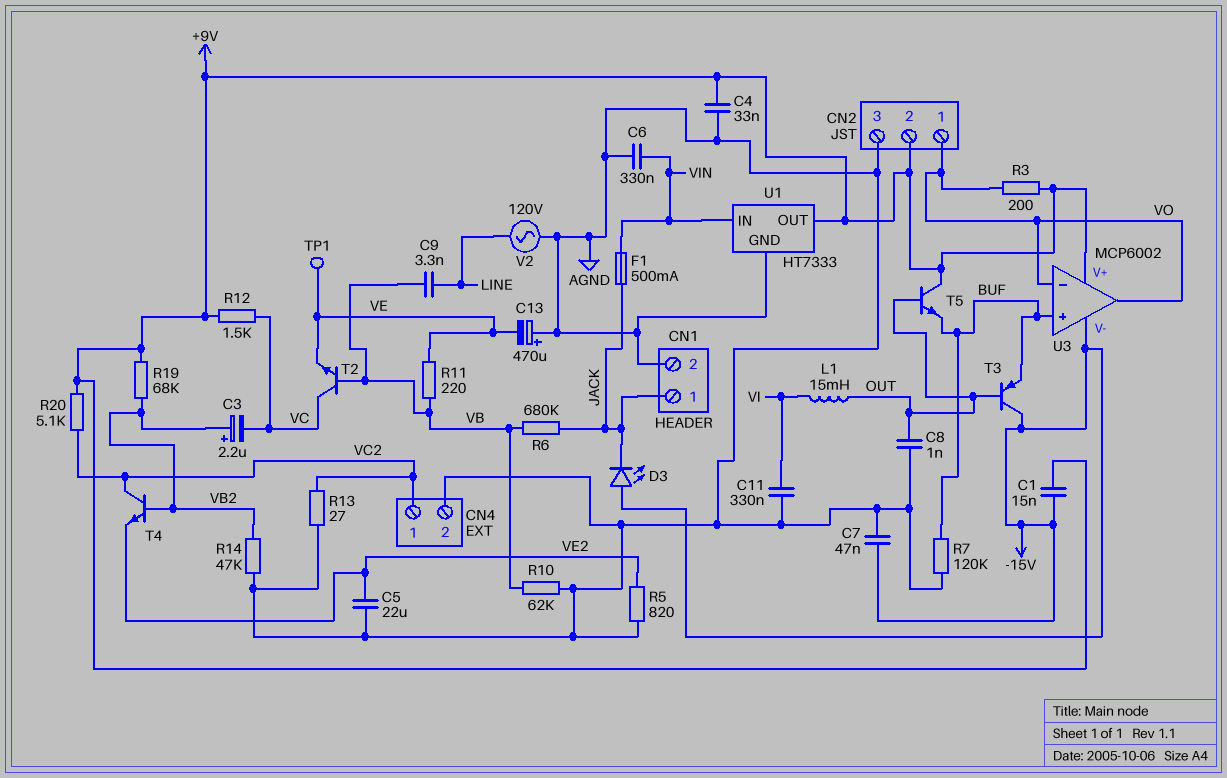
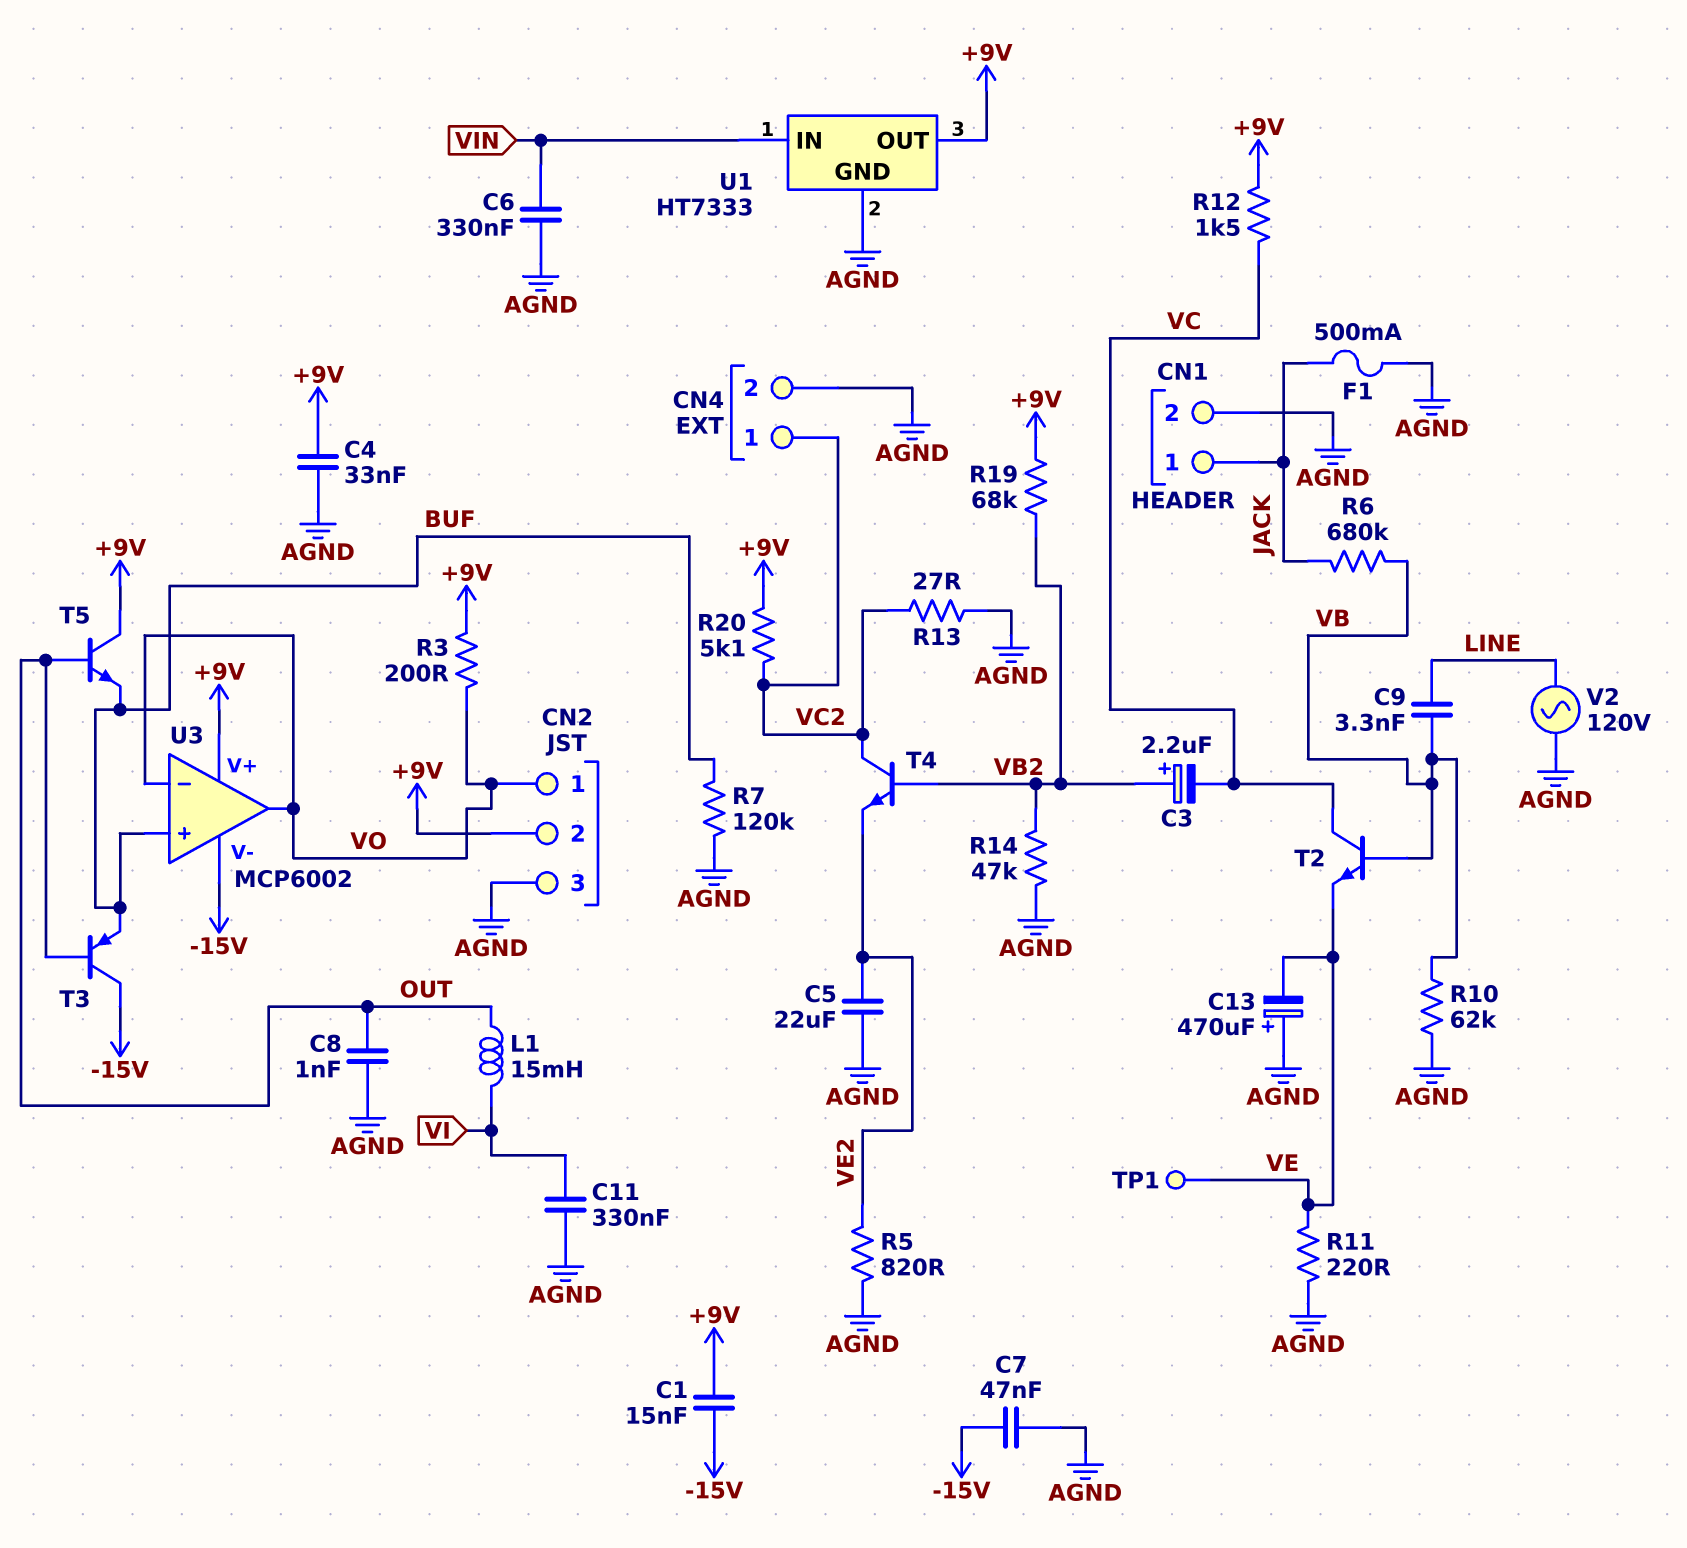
D3: LED (A -15V, K JACK) -> none
F1: 500mA (JACK, VIN) -> 500mA (AGND, JACK)
R11: 220 (VB, VE) -> 220 (AGND, VE)

